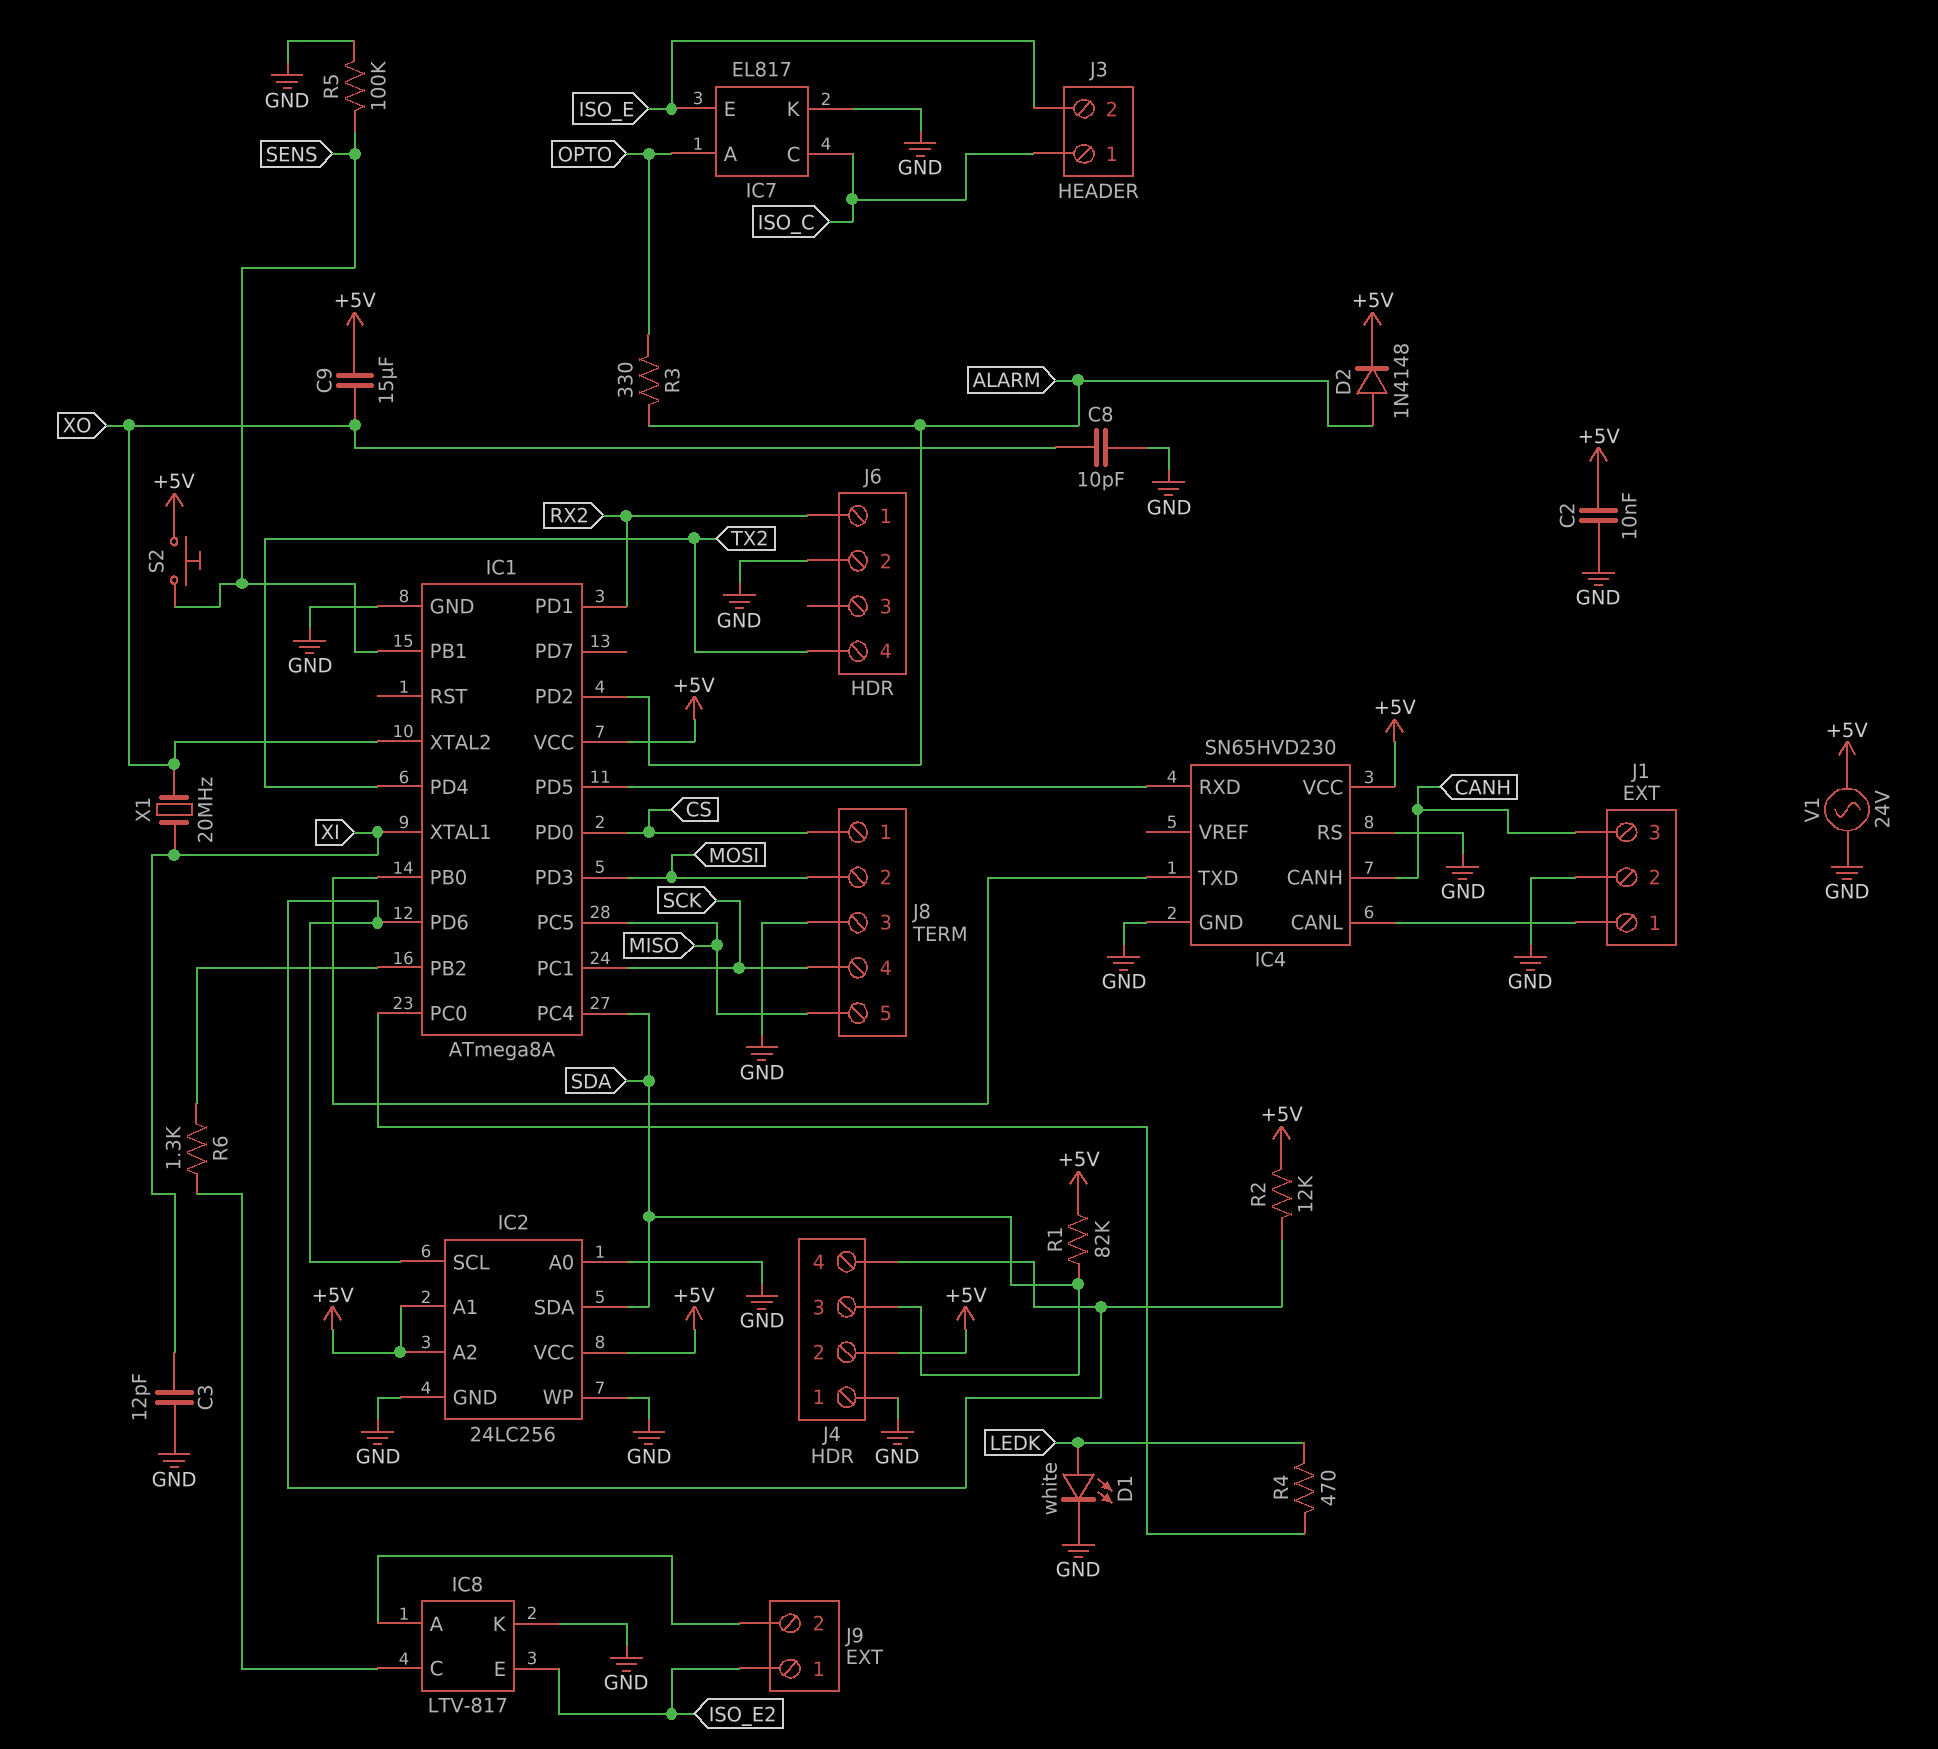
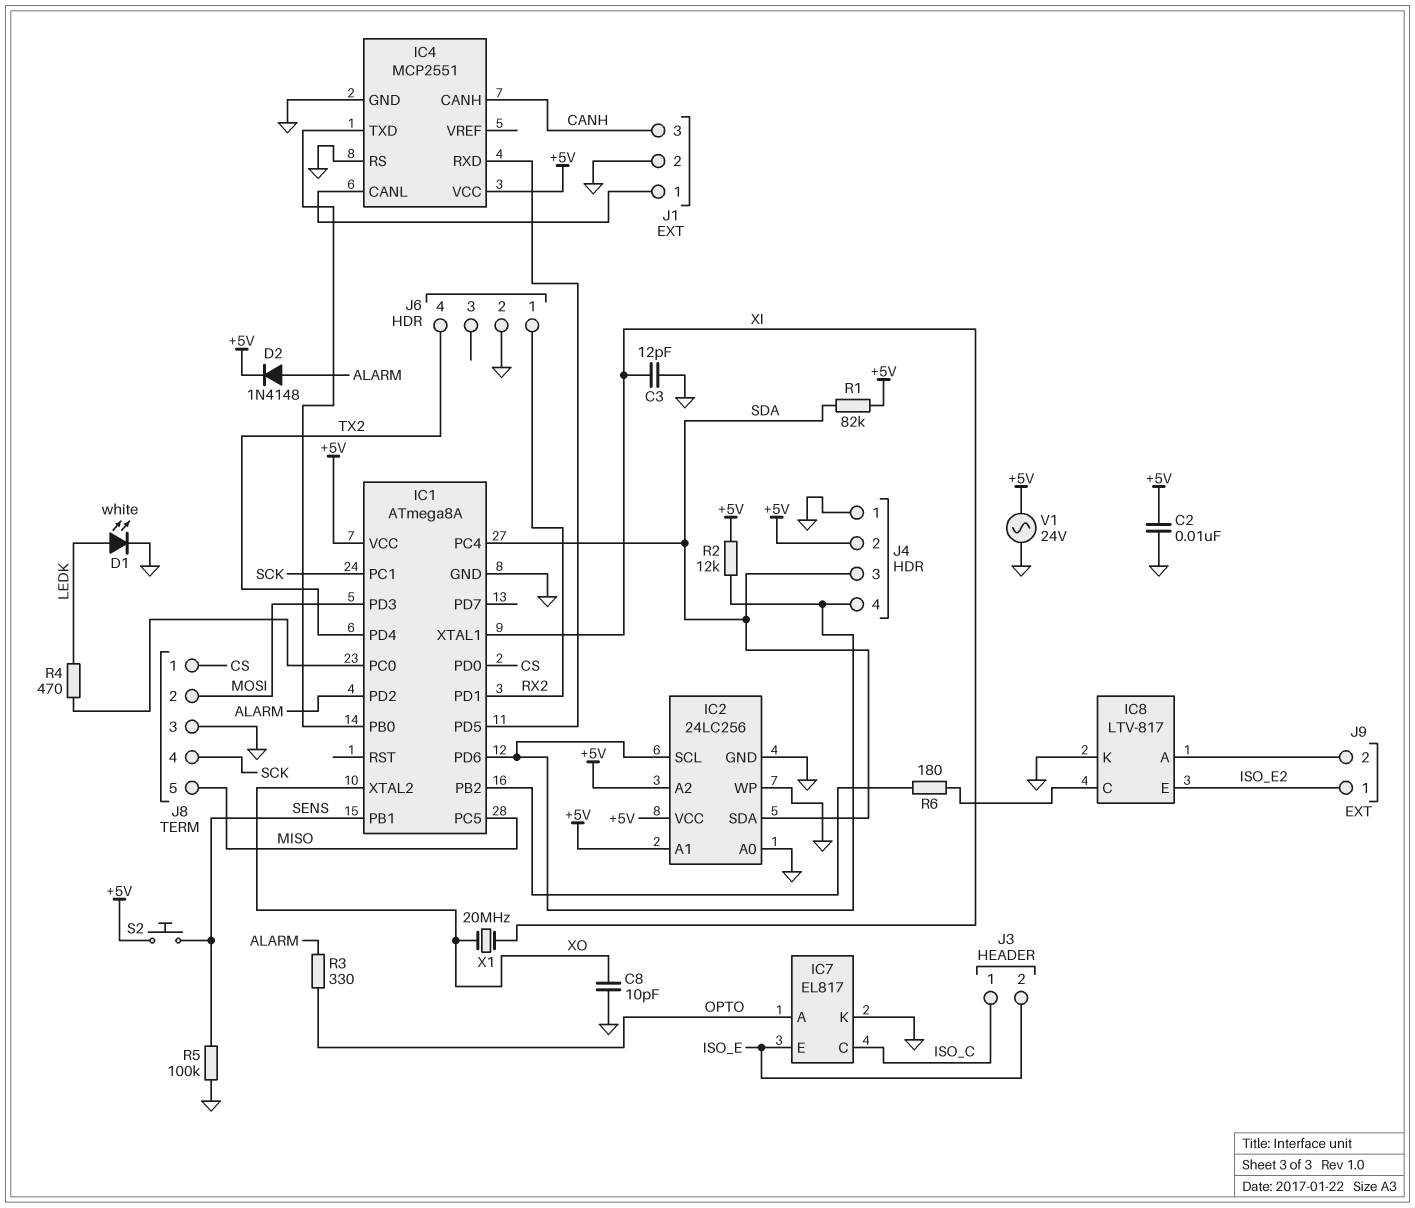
C9: 15uF (+5V, XO) -> none
IC4: SN65HVD230 -> MCP2551
R6: 1.3k (IC1/PB2, IC8/C) -> 180 (IC1/PB2, IC8/C)

